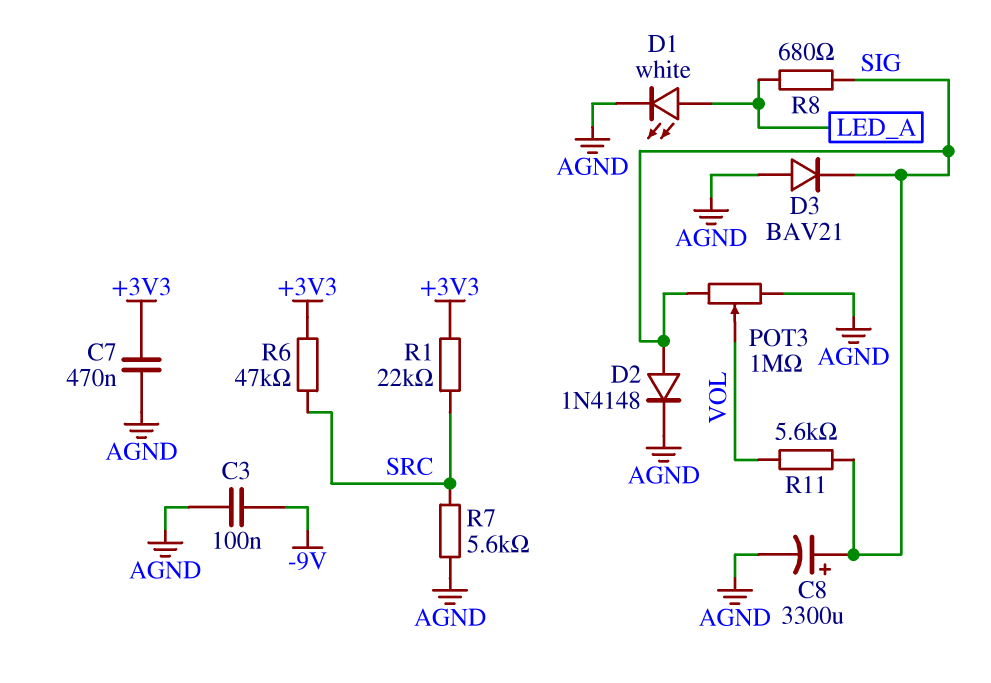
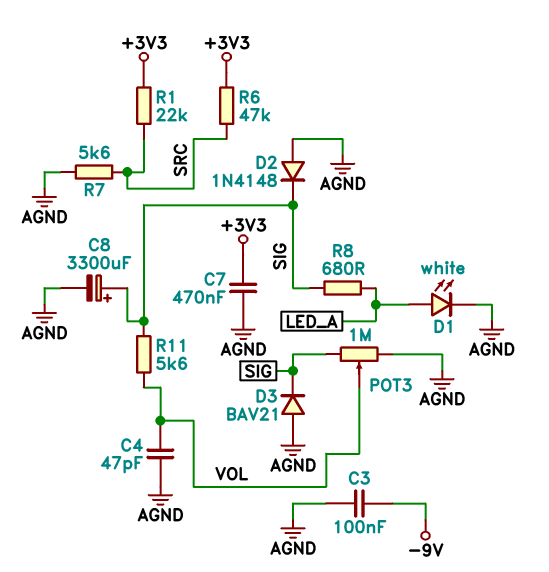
C4: none -> 47pF (AGND, VOL)
D2: diode 1N4148 (A SIG, K AGND) -> diode 1N4148 (A AGND, K SIG)

